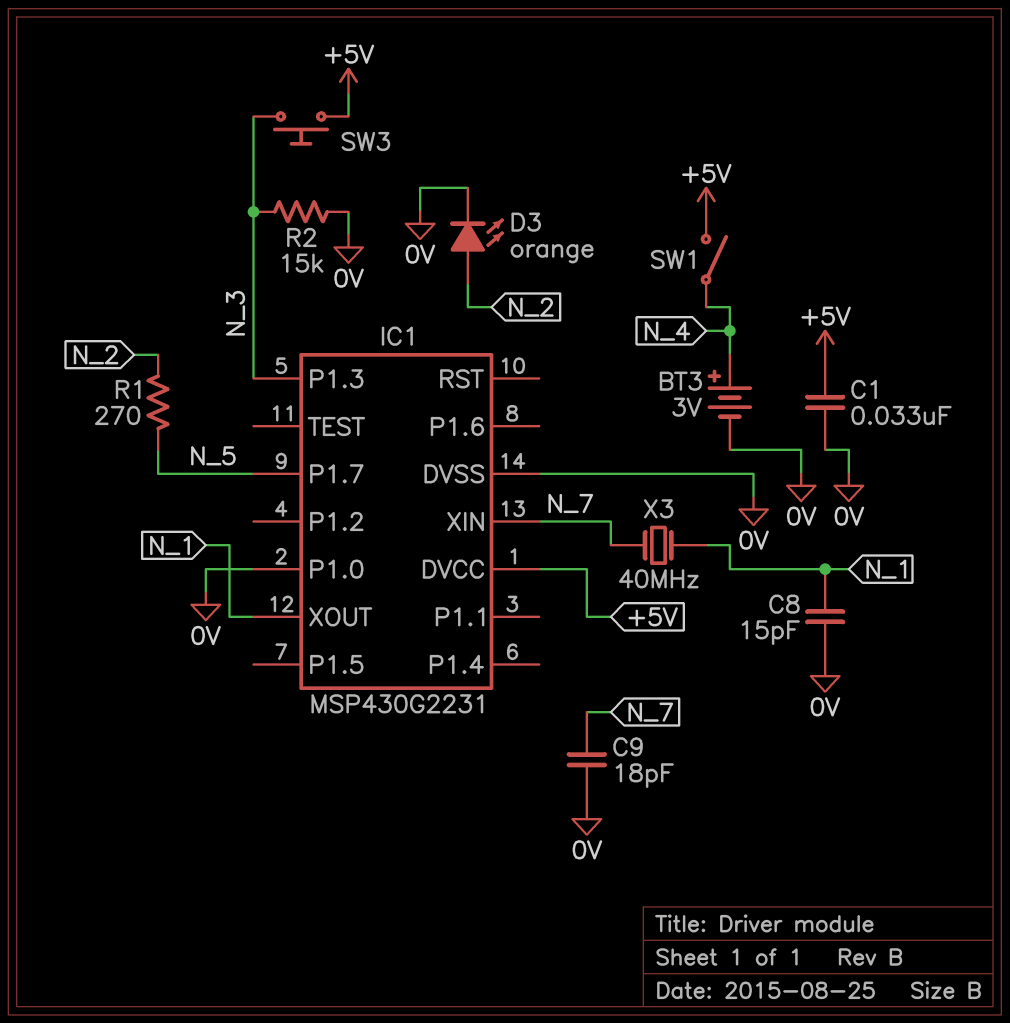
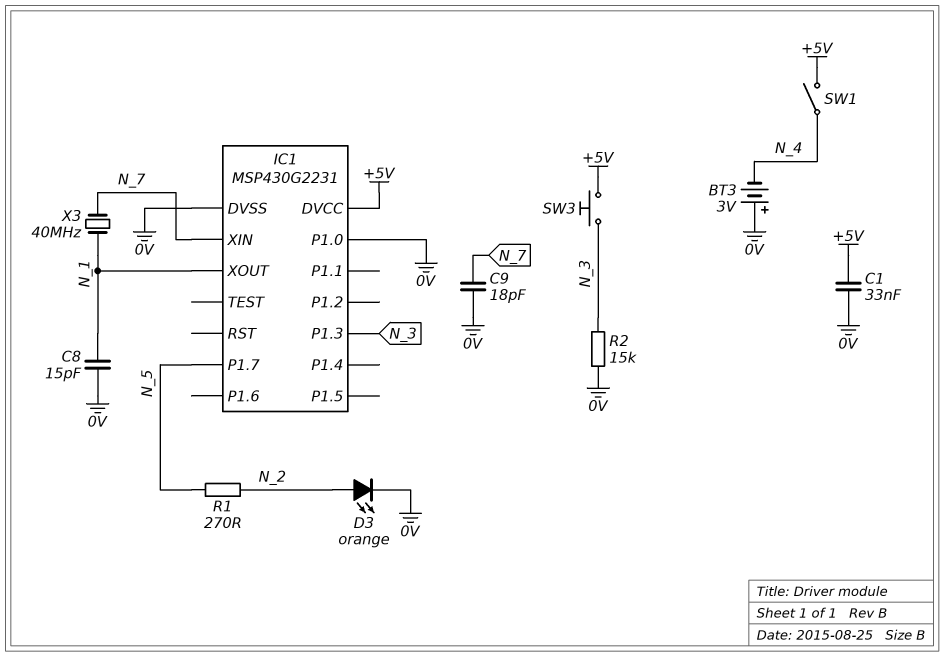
BT3: 3V (plus N_4, minus 0V) -> 3V (plus 0V, minus N_4)

